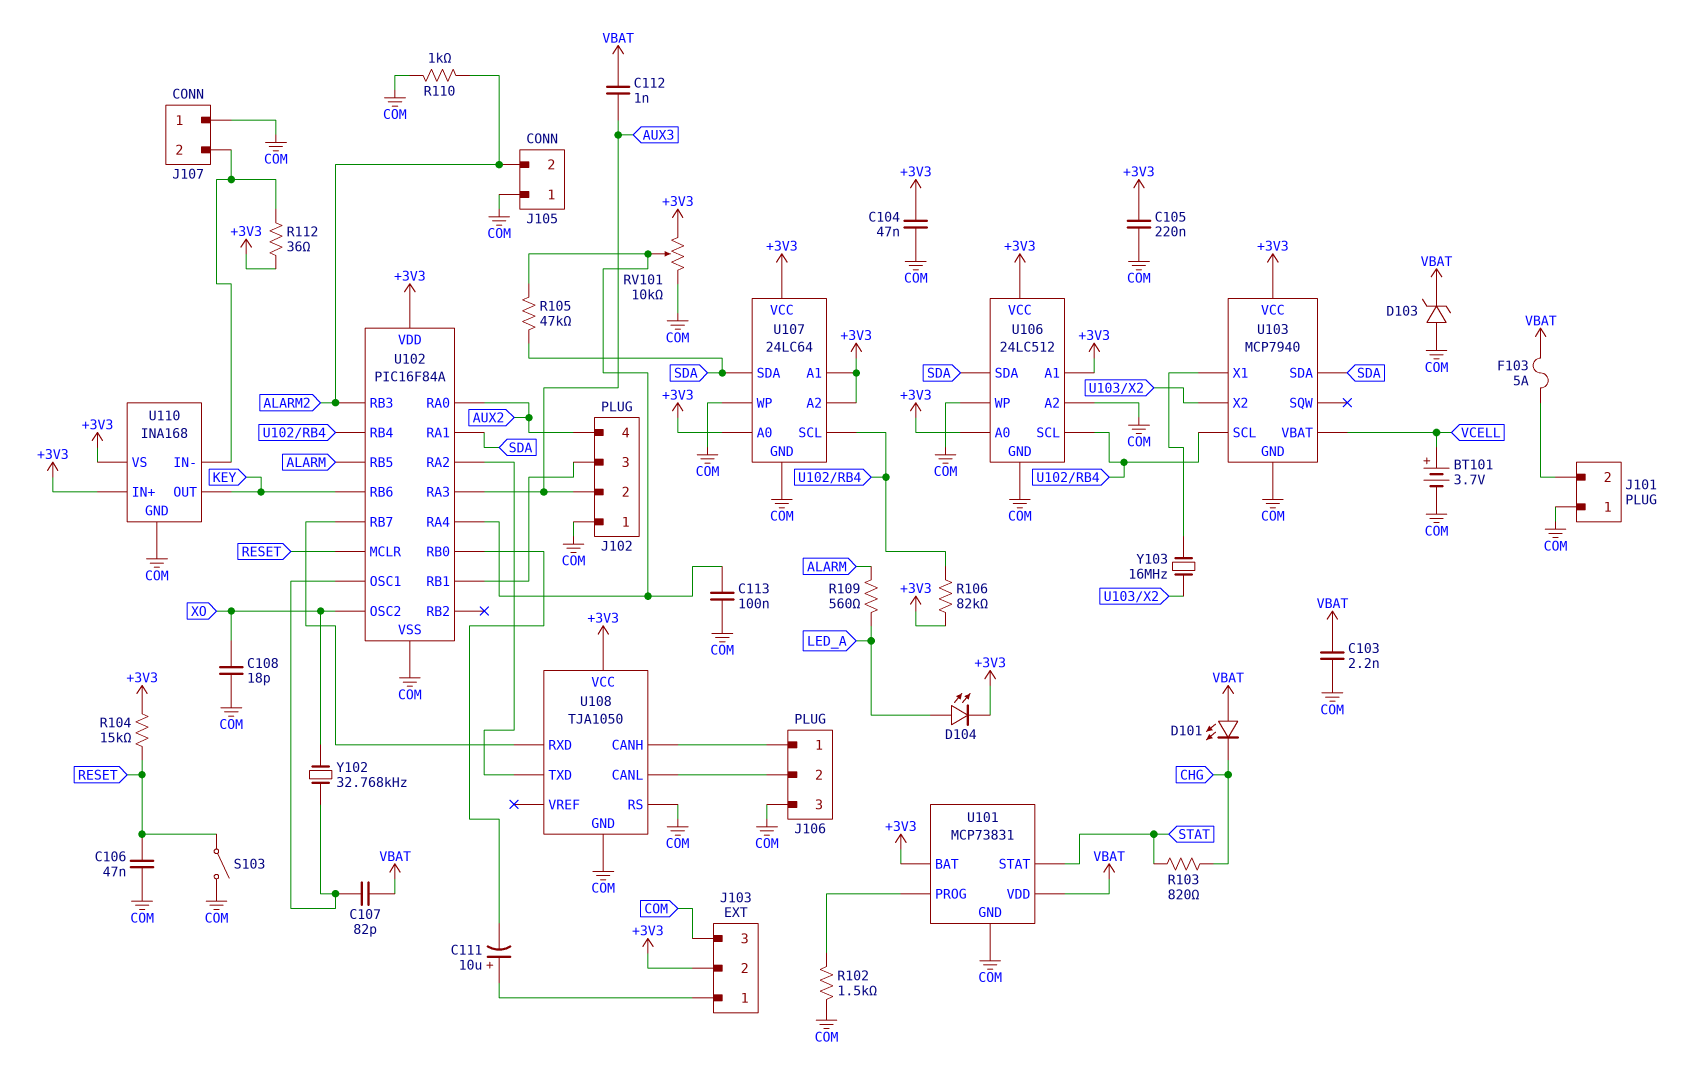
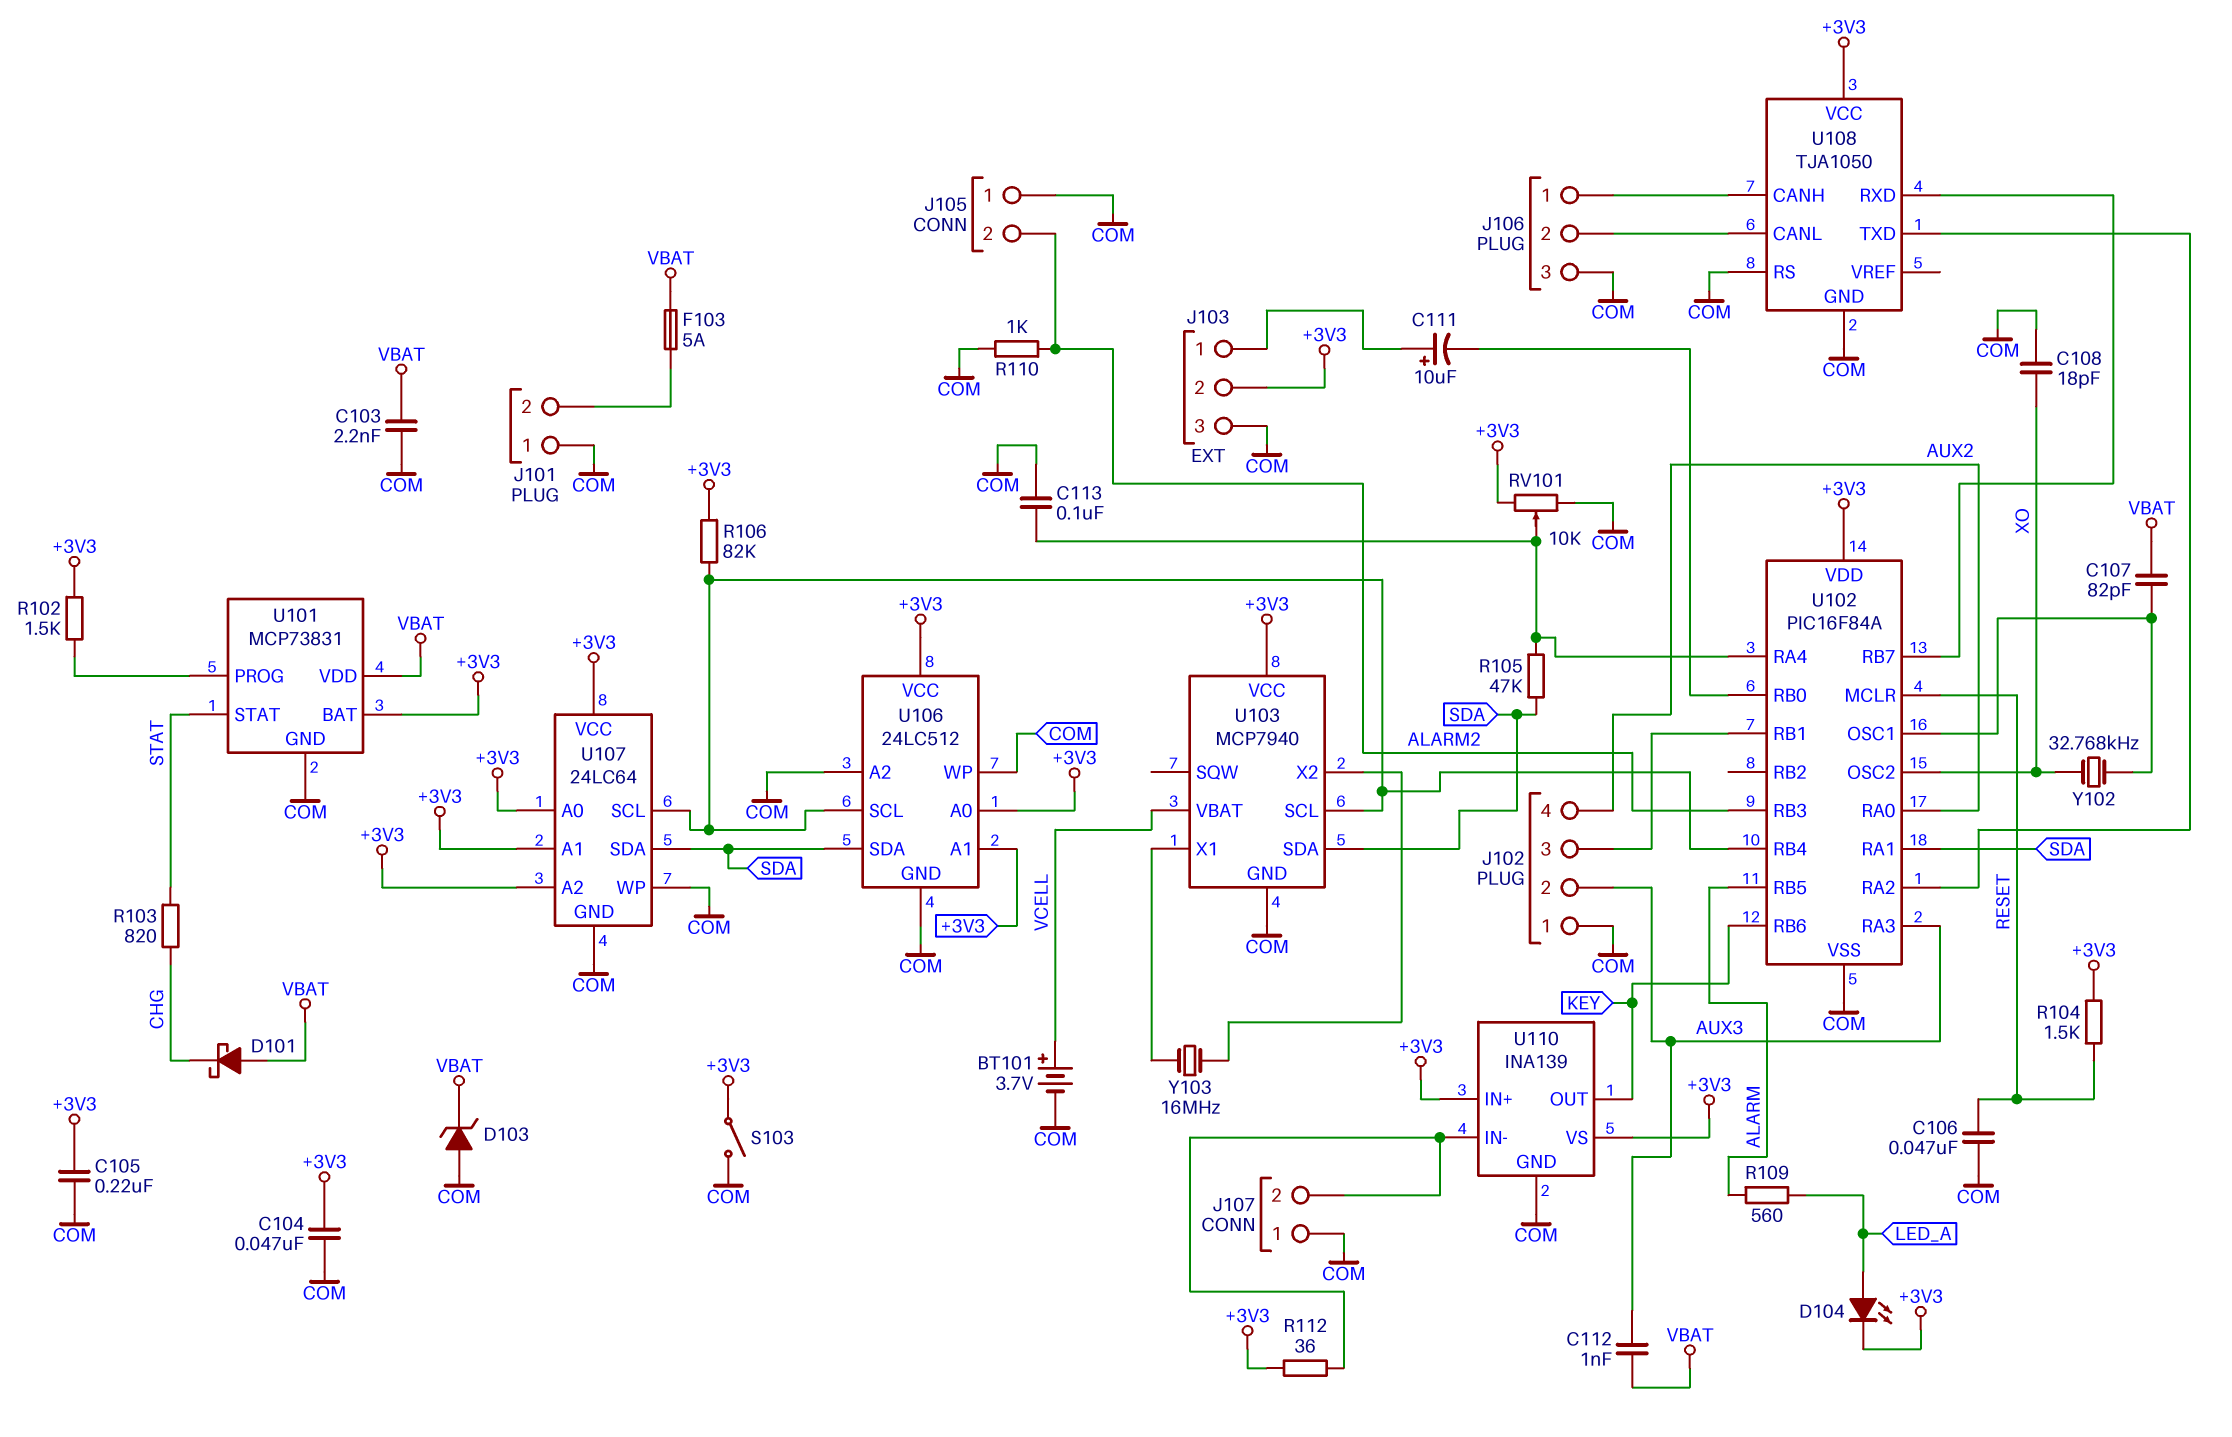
D101: LED (A VBAT, K CHG) -> schottky (A VBAT, K CHG)
R102: 1.5k (COM, U101/PROG) -> 1.5k (+3V3, U101/PROG)
R104: 15k (+3V3, RESET) -> 1.5k (+3V3, RESET)
S103: switch (COM, RESET) -> switch (+3V3, COM)
U110: INA168 -> INA139

